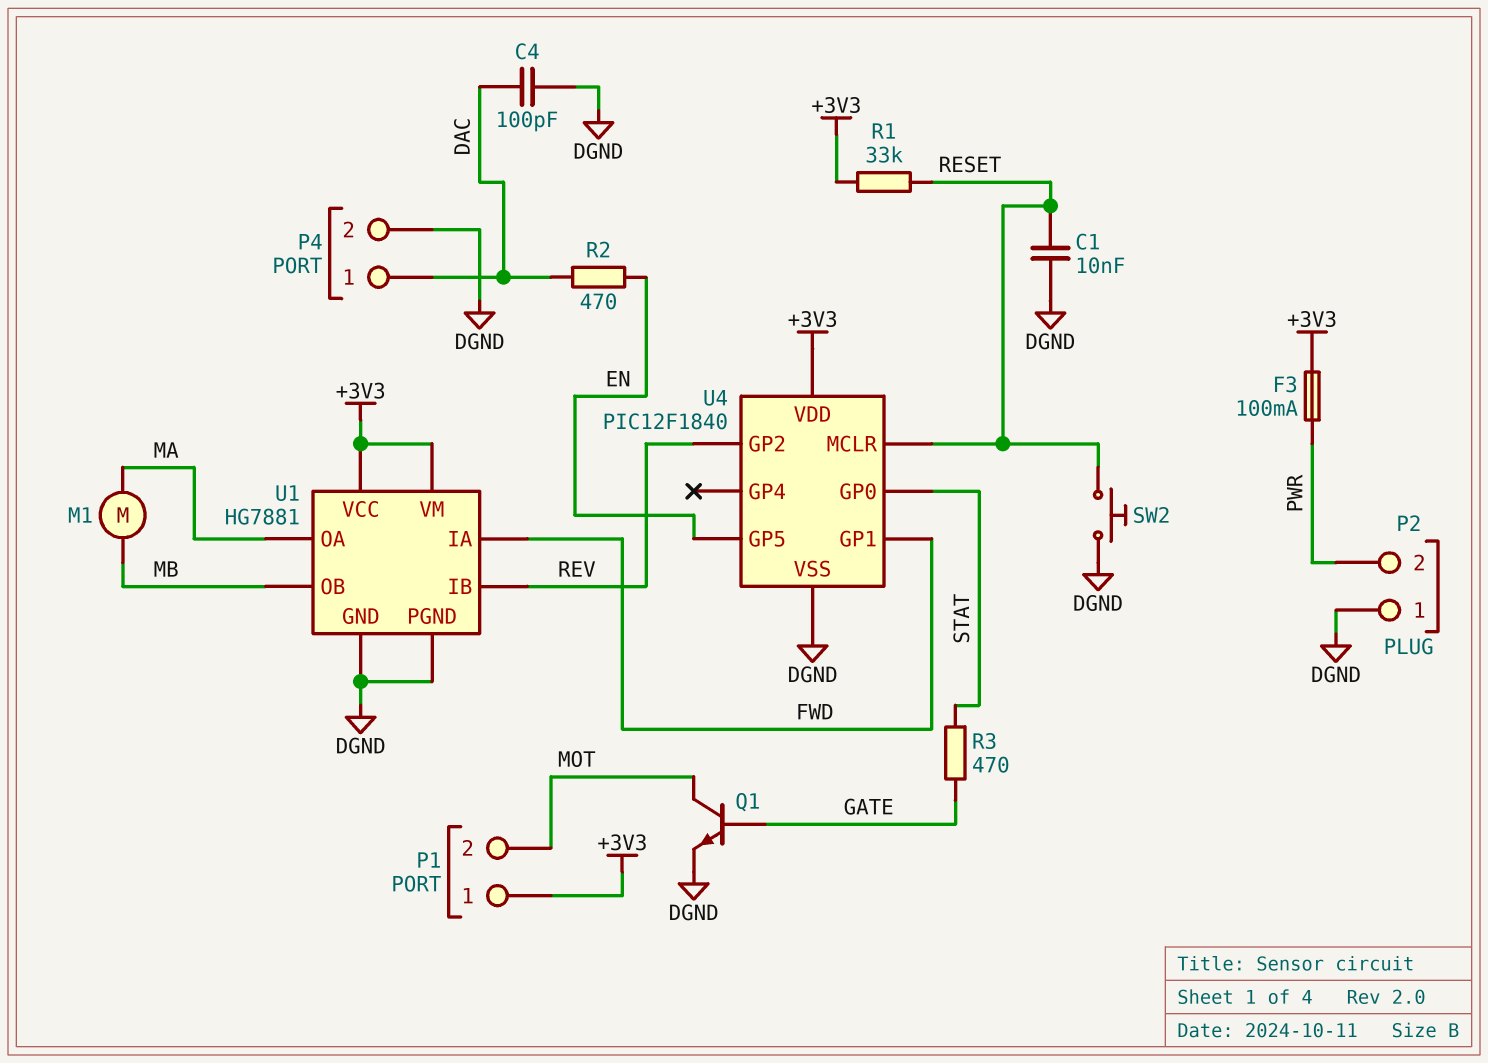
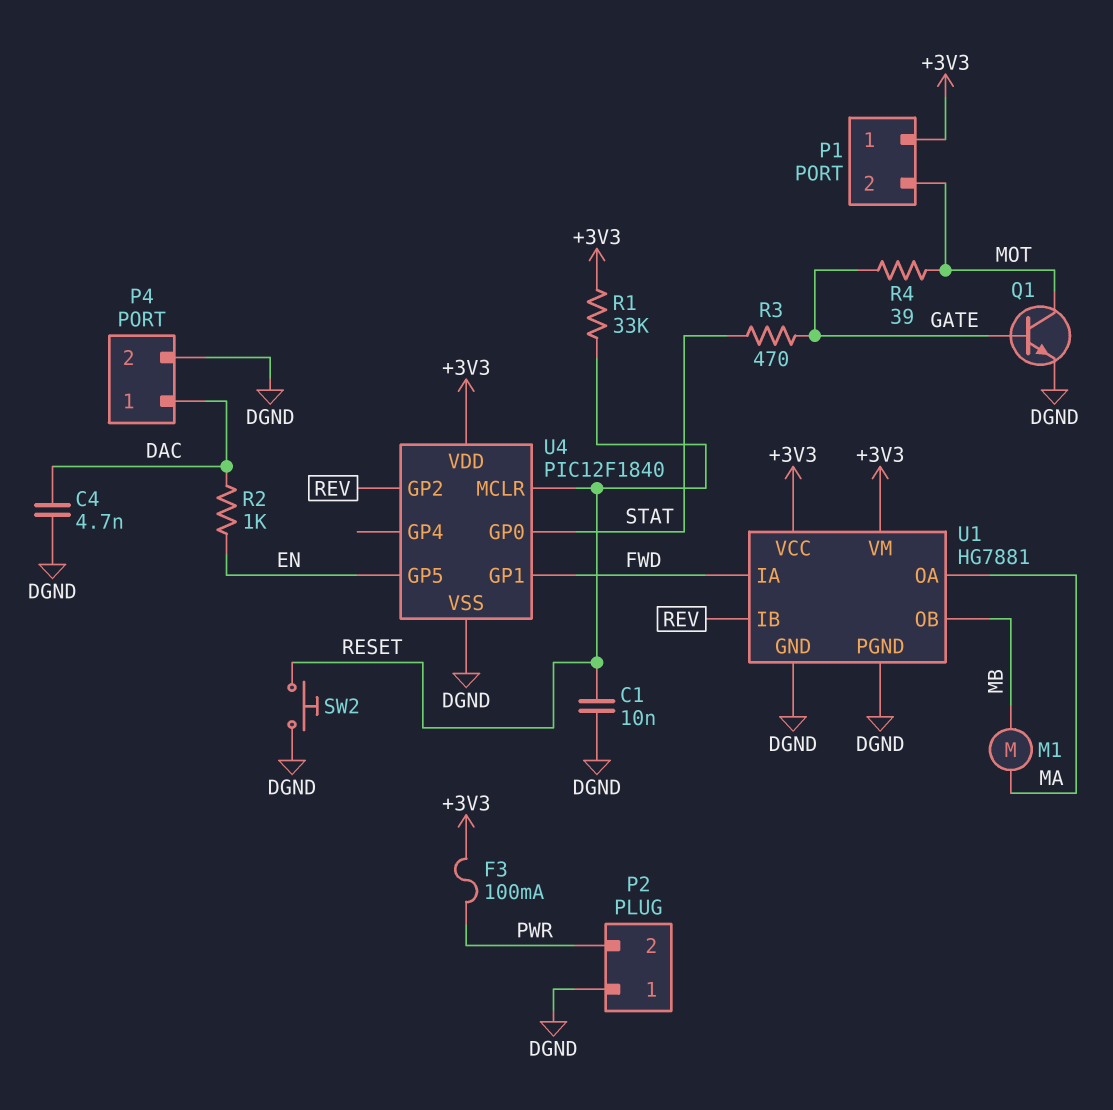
C4: 100pF (DAC, DGND) -> 4.7nF (DAC, DGND)
R2: 470 (DAC, EN) -> 1k (DAC, EN)
R4: none -> 39 (GATE, MOT)

